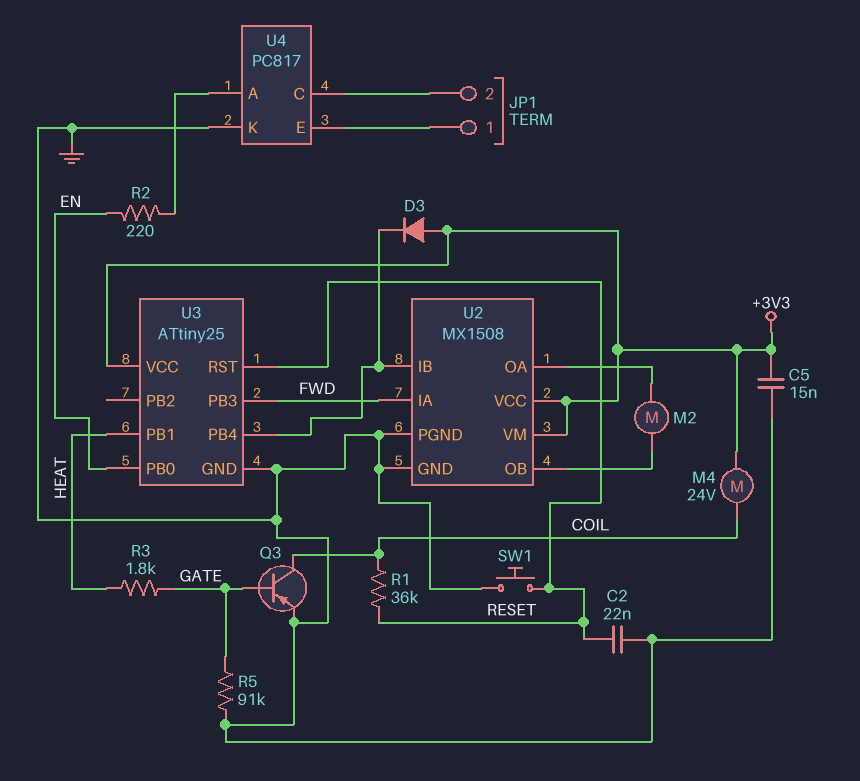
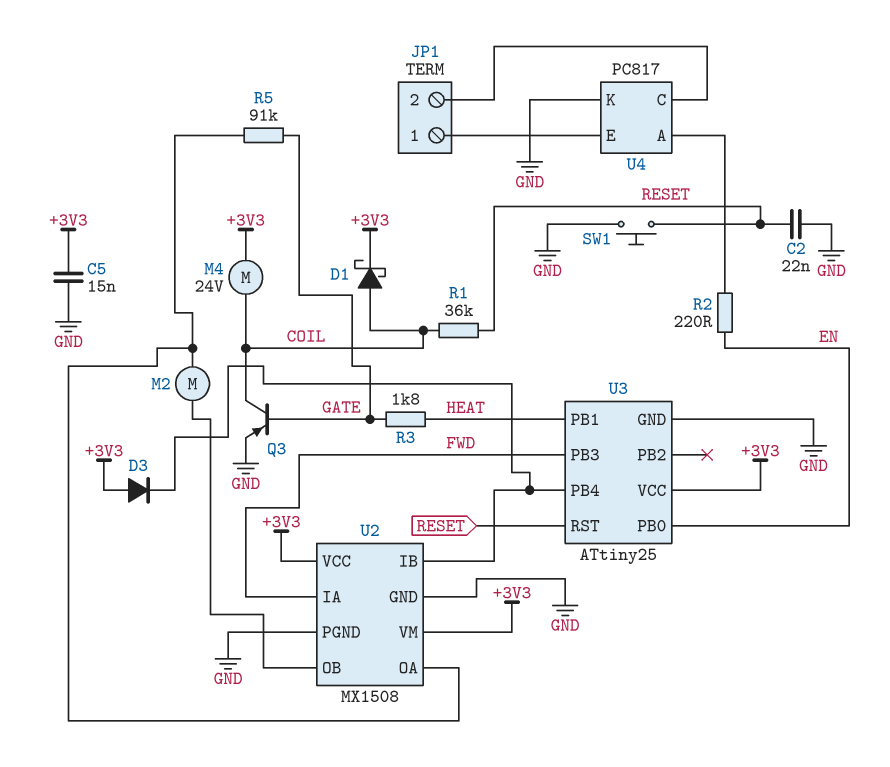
D1: none -> schottky (A COIL, K +3V3)
R5: 91k (GATE, GND) -> 91k (GATE, U2/OA)

